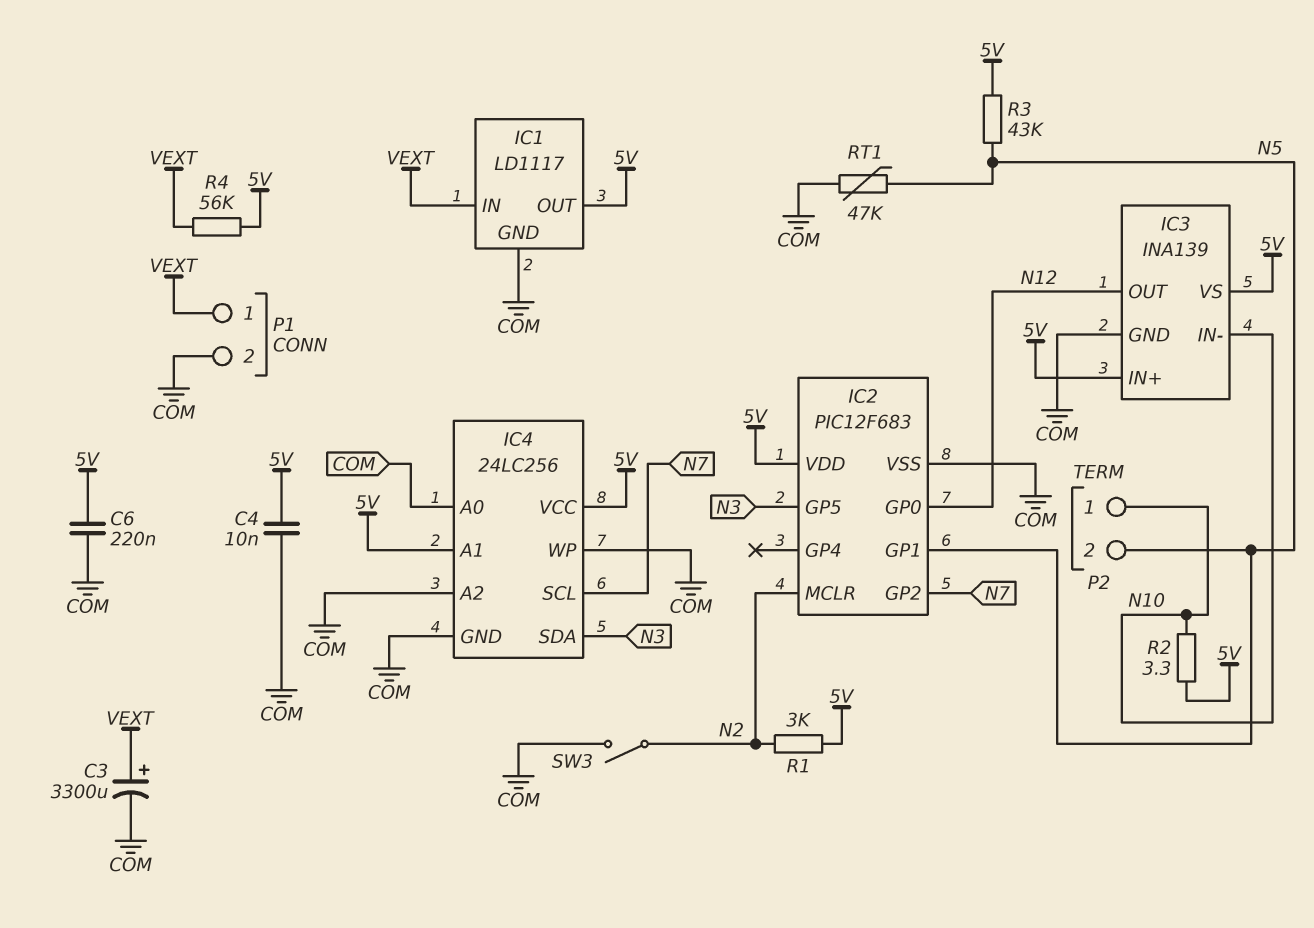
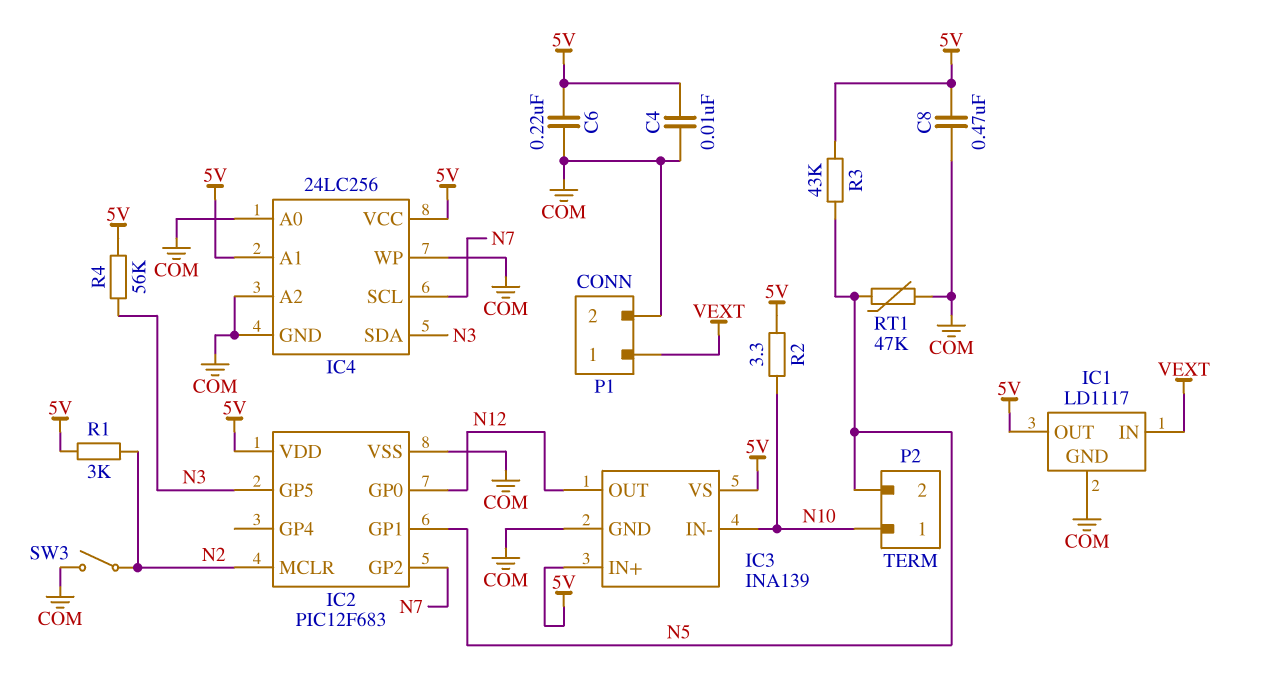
C3: 3300uF (plus VEXT, minus COM) -> none
C8: none -> 470nF (5V, COM)
R4: 56k (5V, VEXT) -> 56k (5V, N3)

